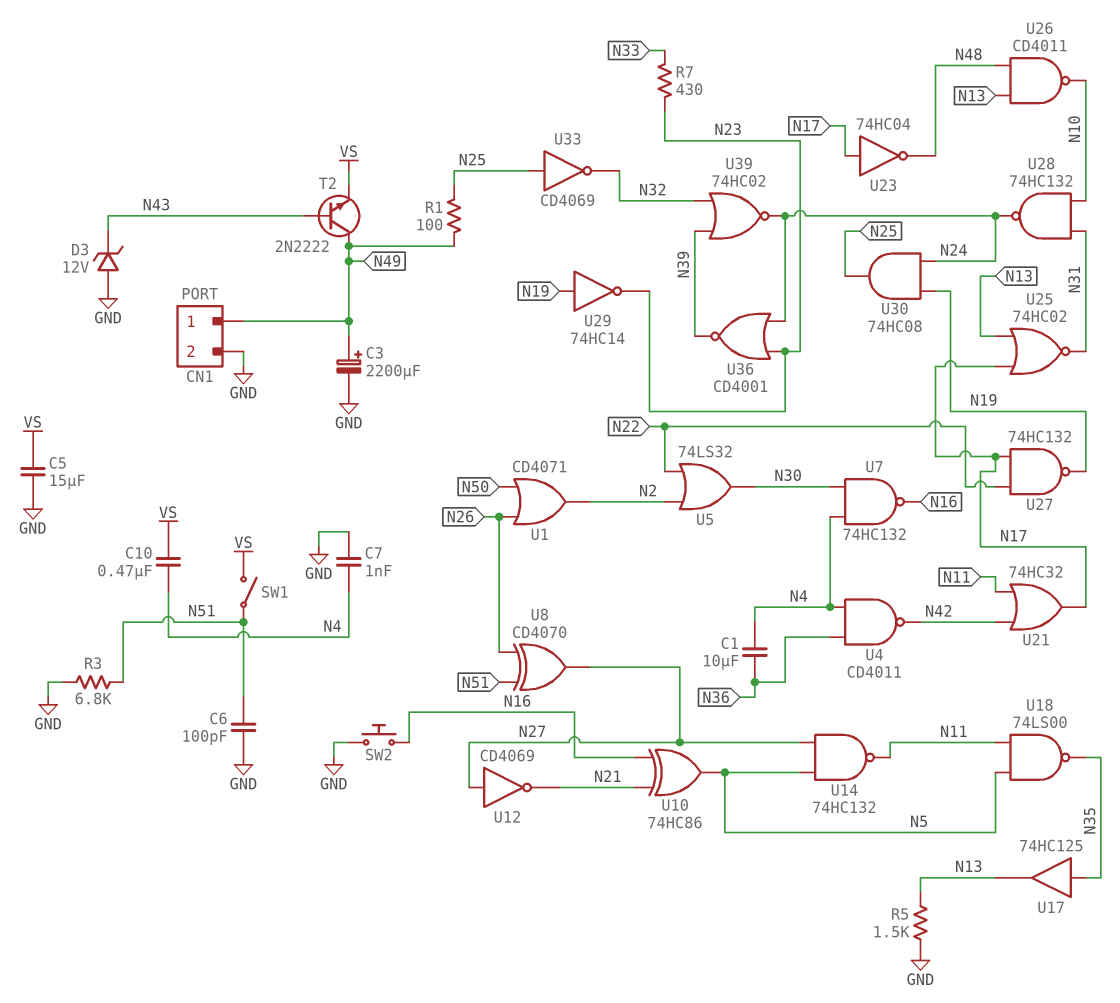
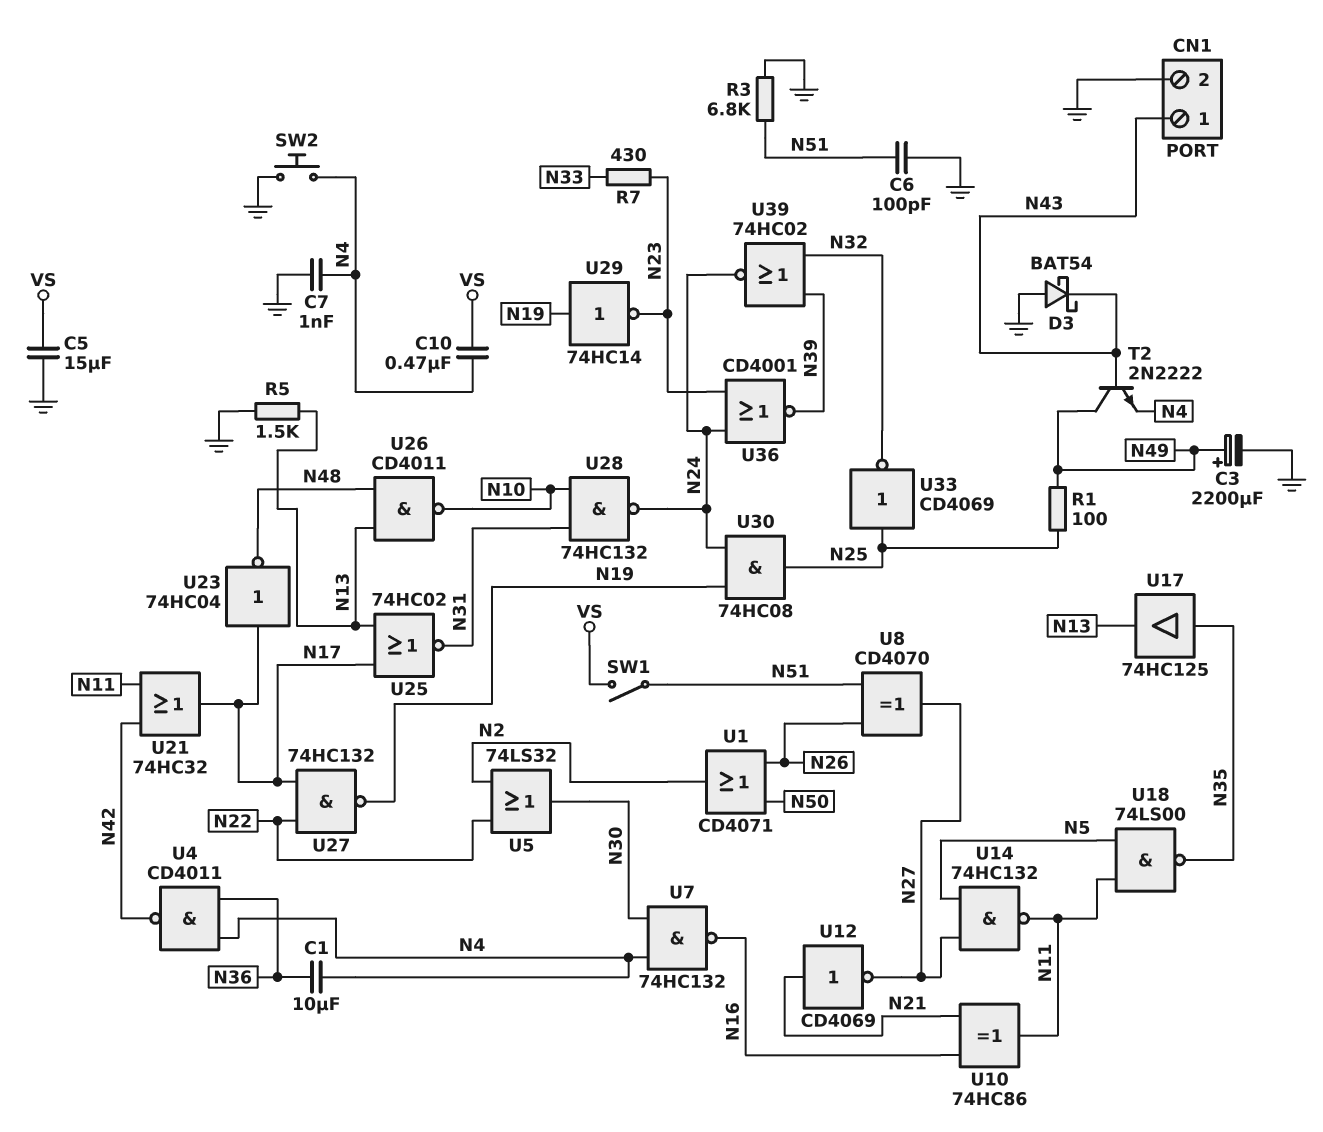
CN1 pin 1: N49 -> N43
D3: zener 12V (A GND, K N43) -> schottky BAT54 (A GND, K N43)
SW2: button (GND, N16) -> button (GND, N4)
T2: NPN 2N2222 (B N43, C N49, E VS) -> NPN 2N2222 (B N43, C N49, E N4)
U10: XOR 74HC86 (in N16, in N21, out N5) -> XOR 74HC86 (in N16, in N21, out N11)
U12: NOT CD4069 (in N27, out N21) -> NOT CD4069 (in N21, out N27)

